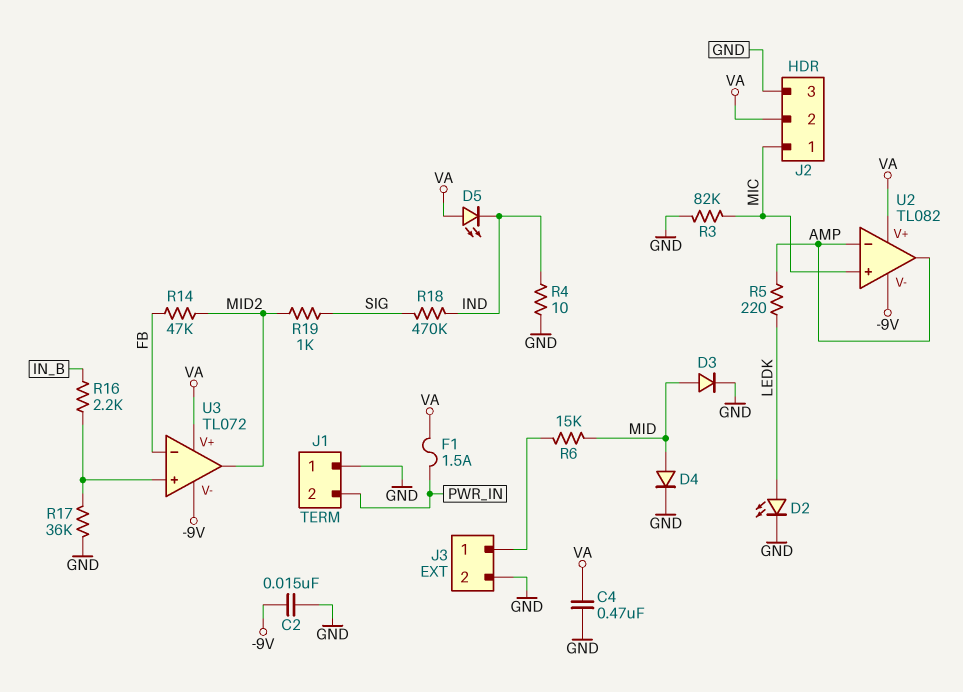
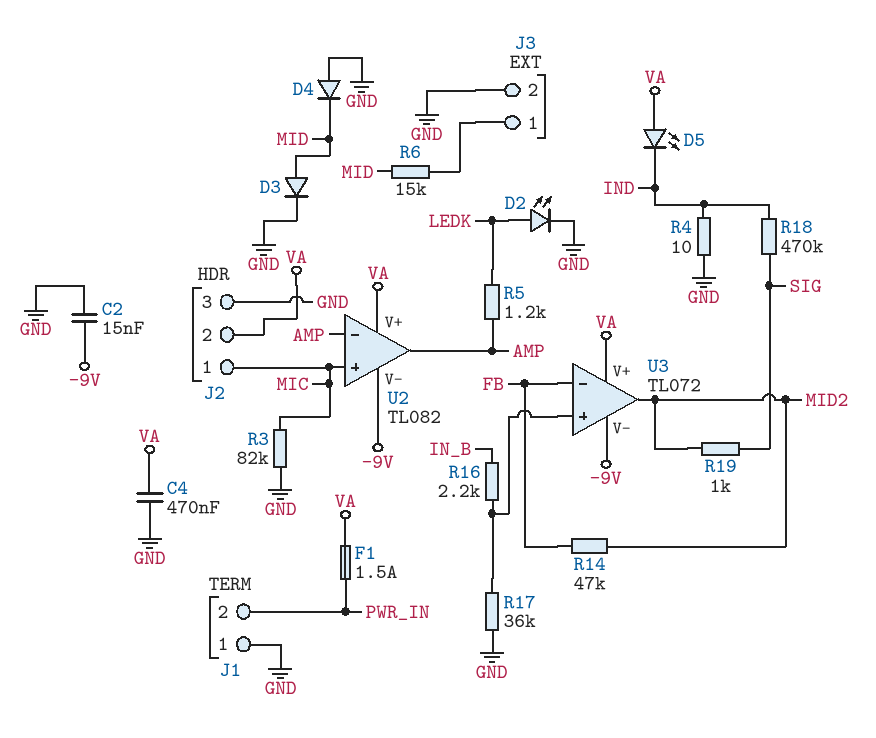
D4: diode (A MID, K GND) -> diode (A GND, K MID)
R5: 220 (AMP, LEDK) -> 1.2k (AMP, LEDK)

